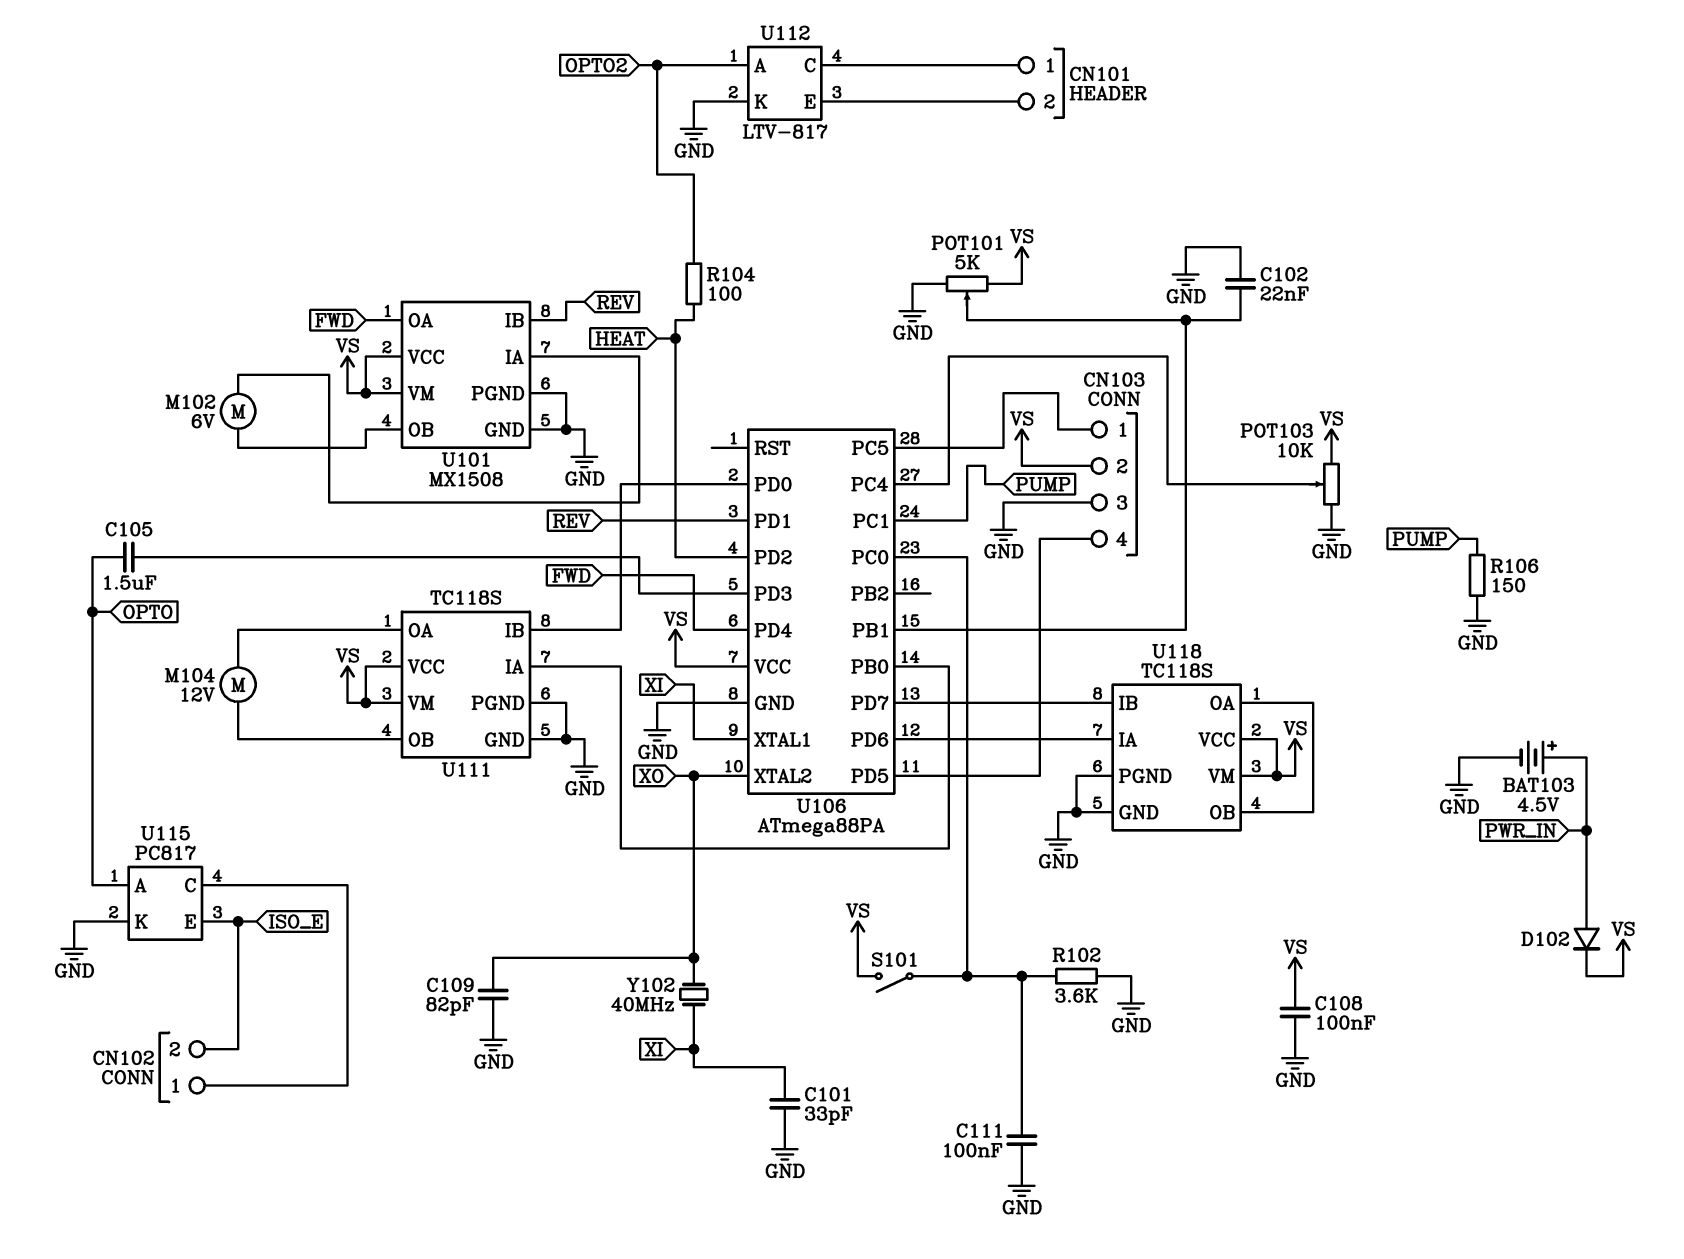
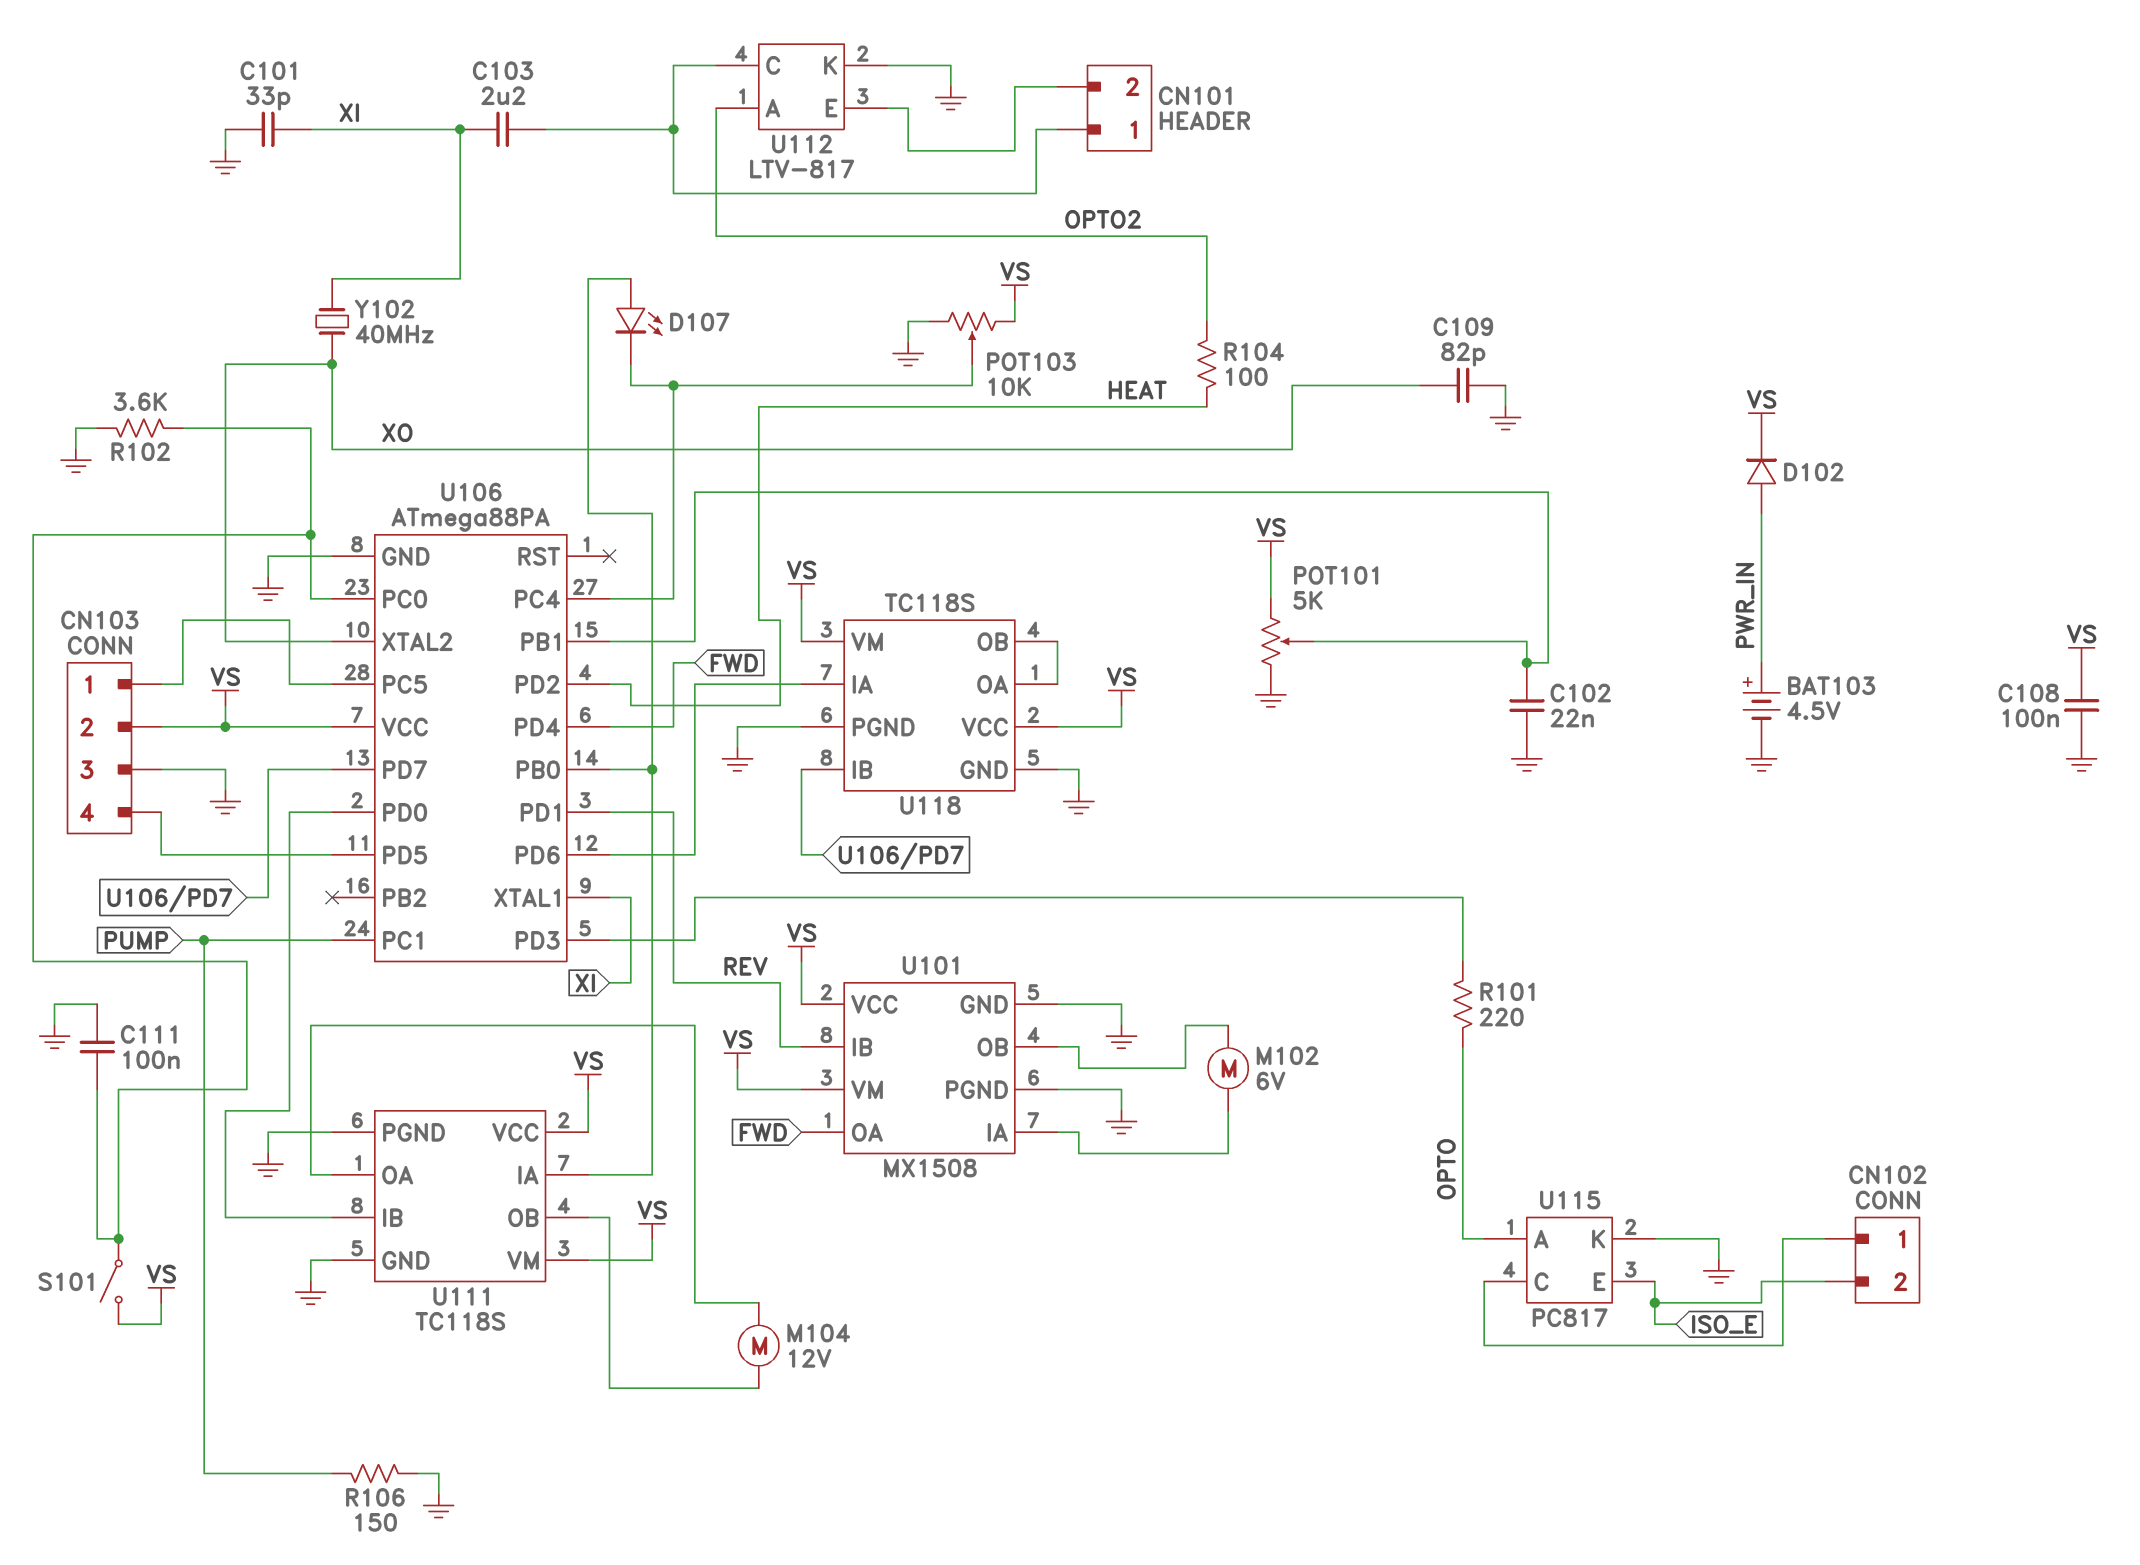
C103: none -> 2.2uF (CN101/1, XI)
C105: 1.5uF (OPTO, U106/PD3) -> none
D107: none -> LED (A U106/PB0, K U106/PC4)
R101: none -> 220 (OPTO, U106/PD3)

